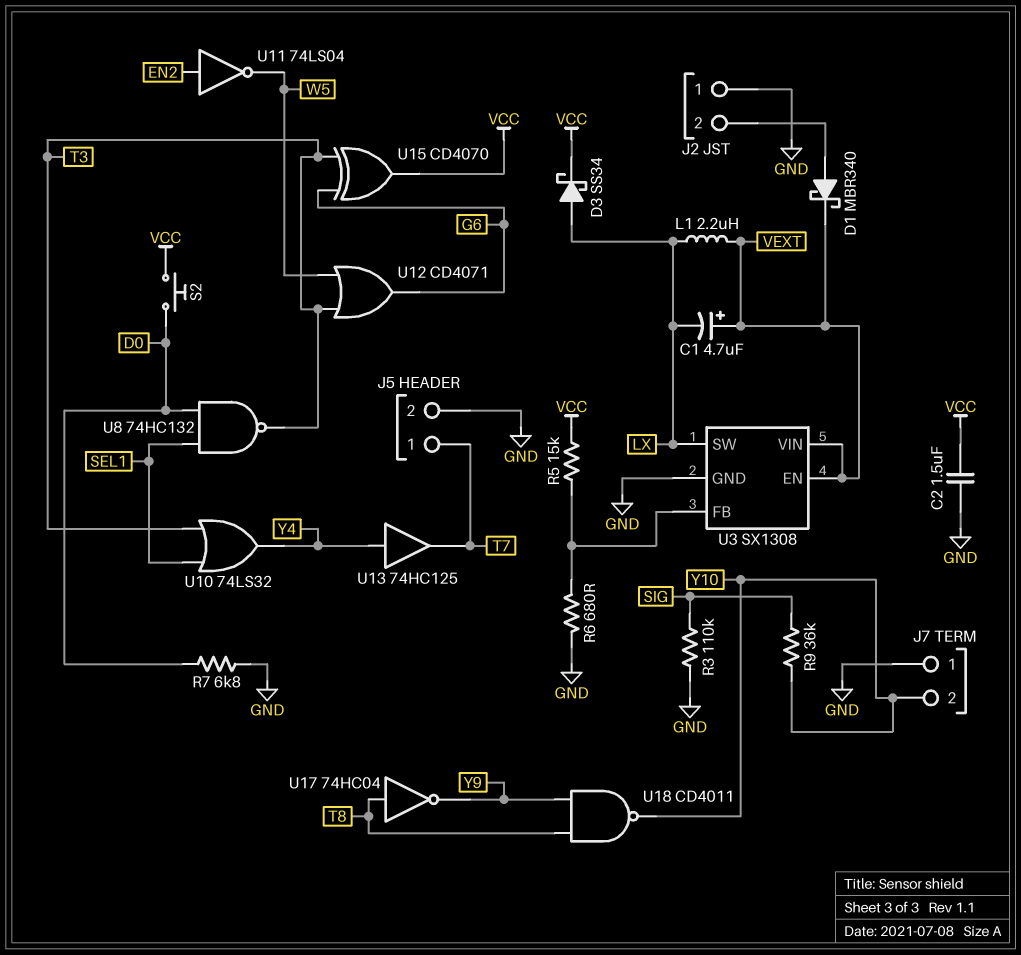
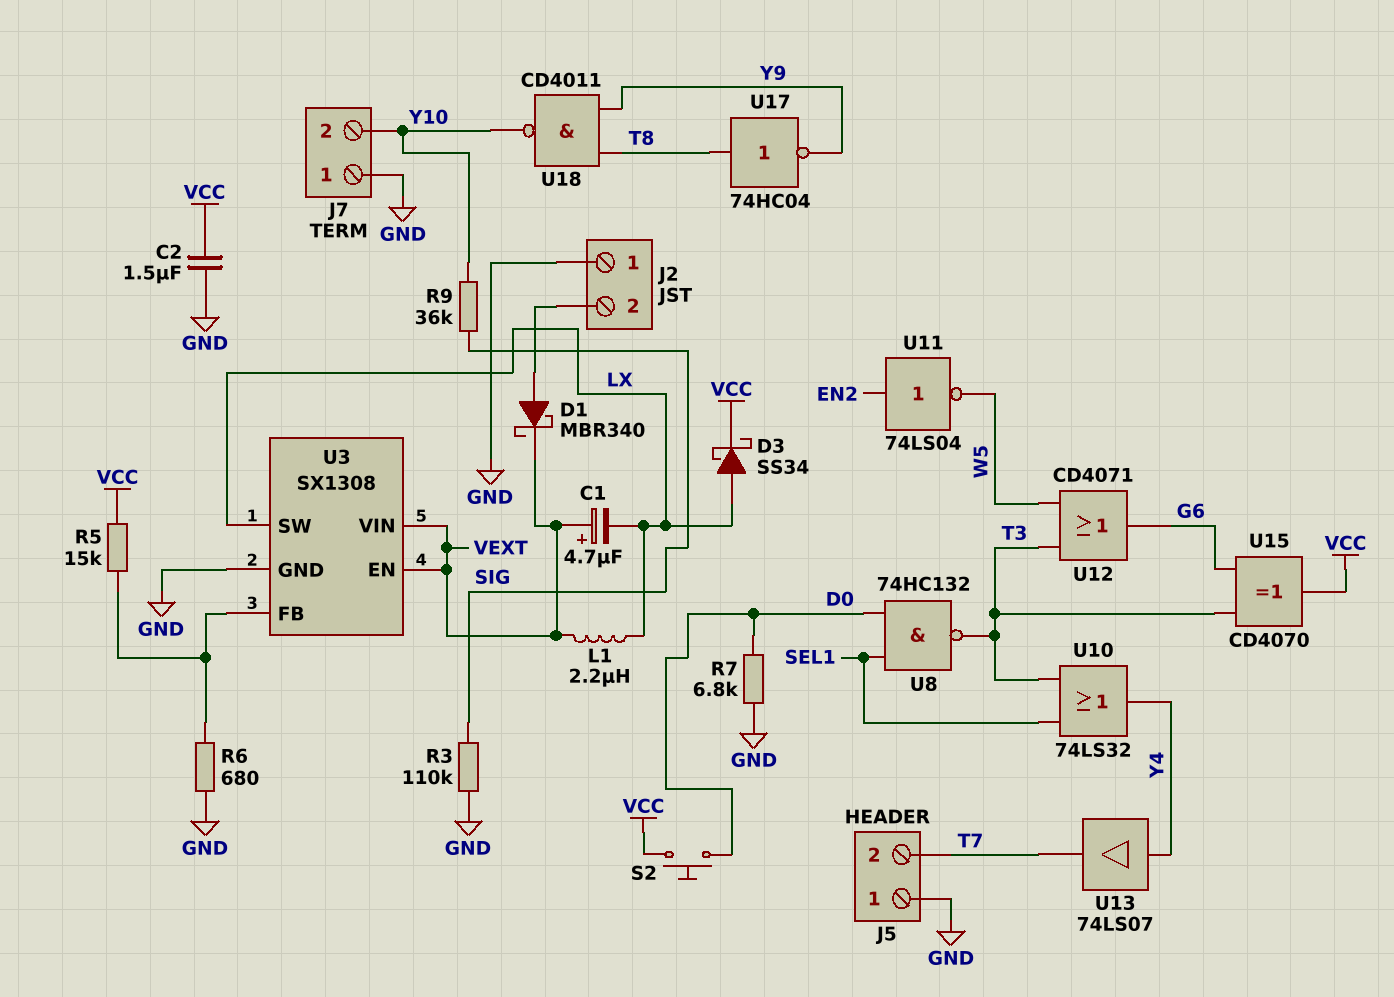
J5 pin 1: T7 -> GND
J5 pin 2: GND -> T7
U13: buffer 74HC125 (in Y4, out T7) -> buffer 74LS07 (in Y4, out T7)

